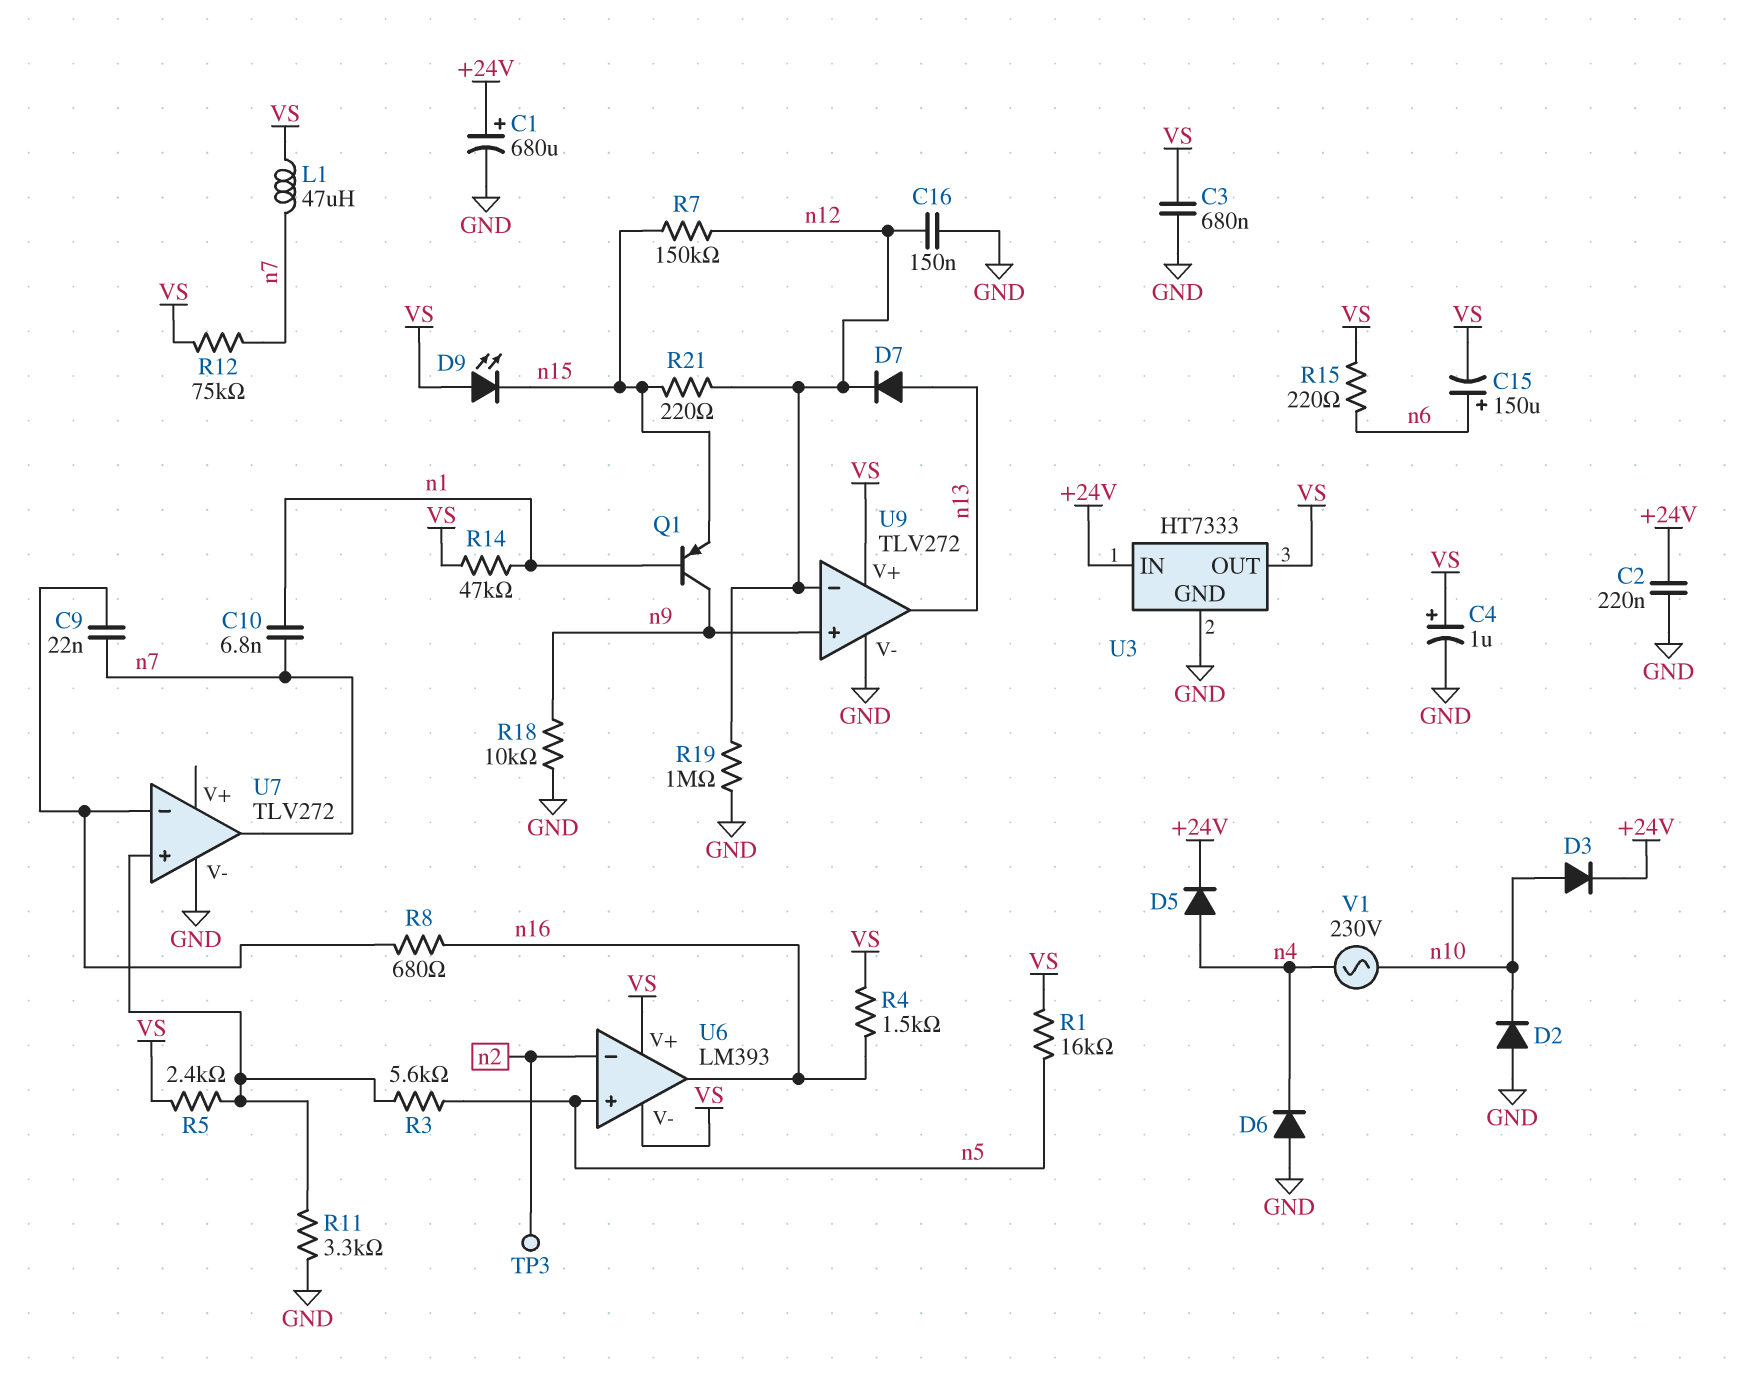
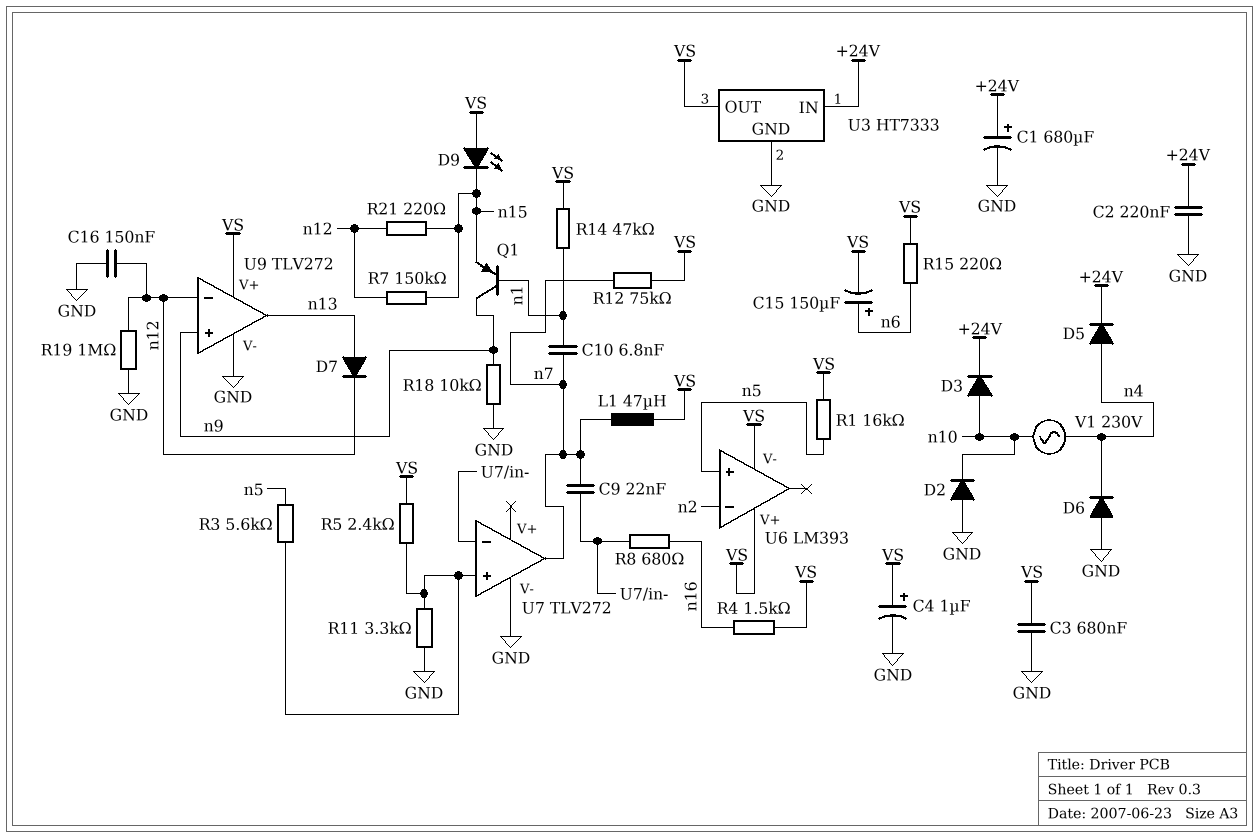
TP3: test point (n2) -> none
U6 pin out: n16 -> none

